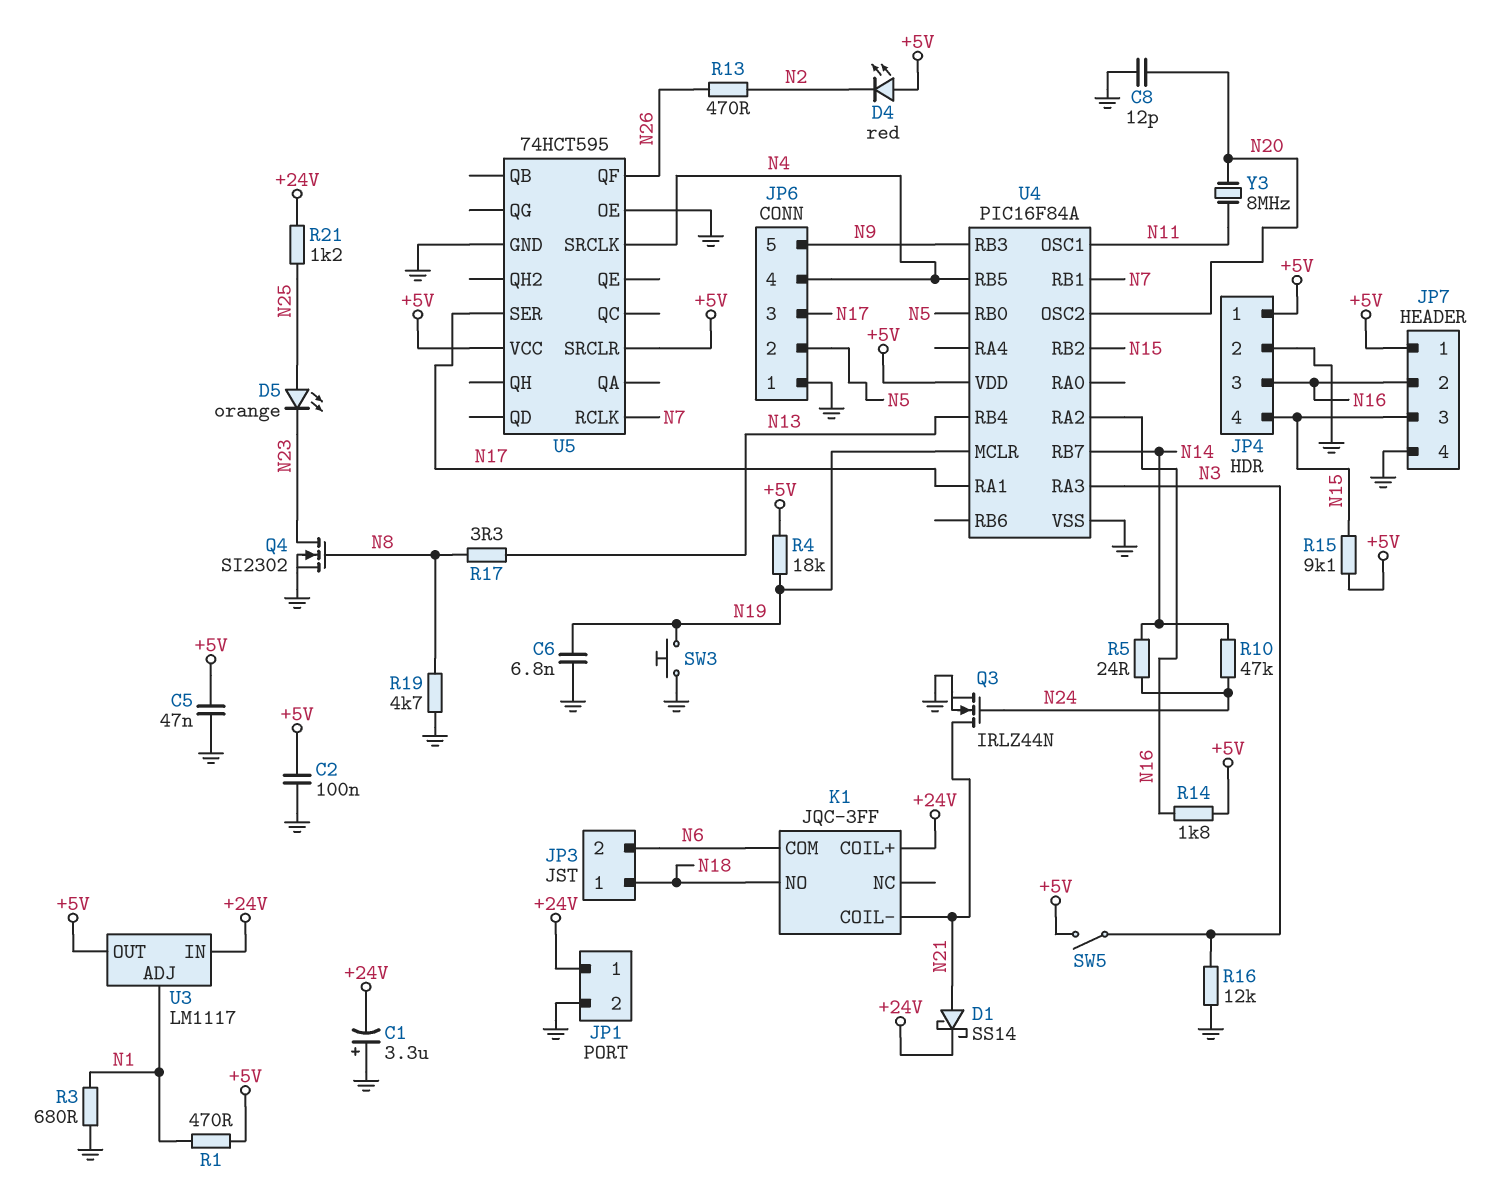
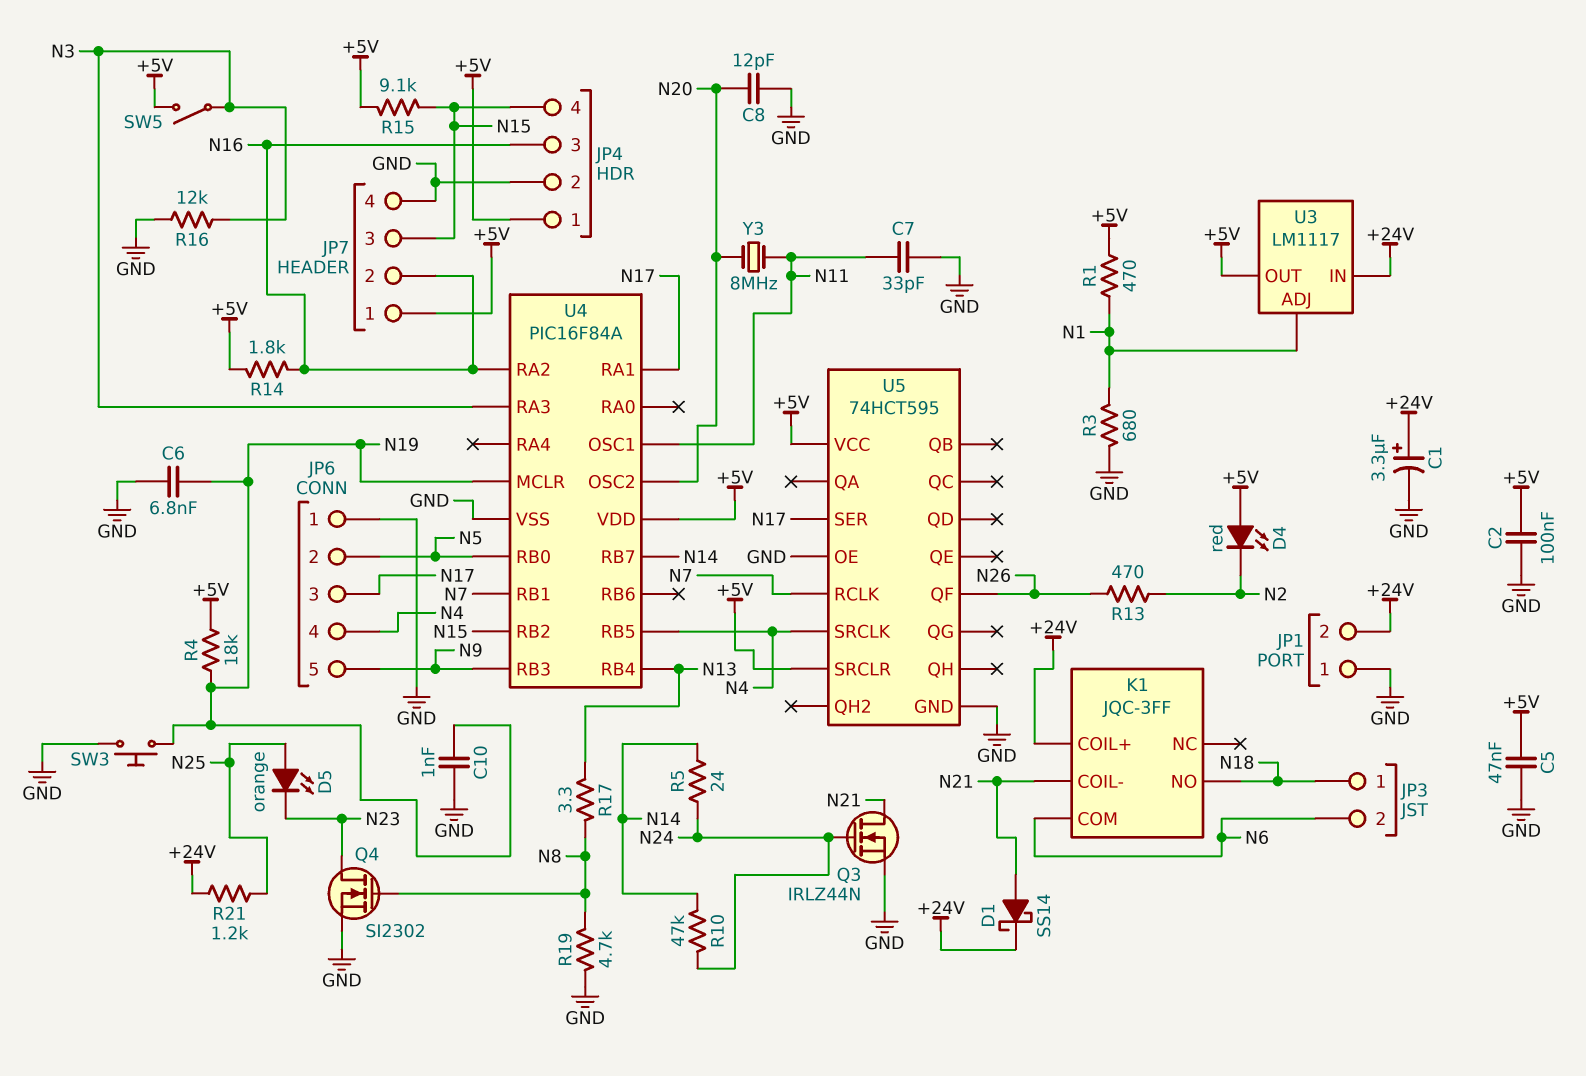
C1: 3.3uF (plus GND, minus +24V) -> 3.3uF (plus +24V, minus GND)
C7: none -> 33pF (GND, N11)
C10: none -> 1nF (GND, N19)
JP1 pin 1: +24V -> GND
JP1 pin 2: GND -> +24V

